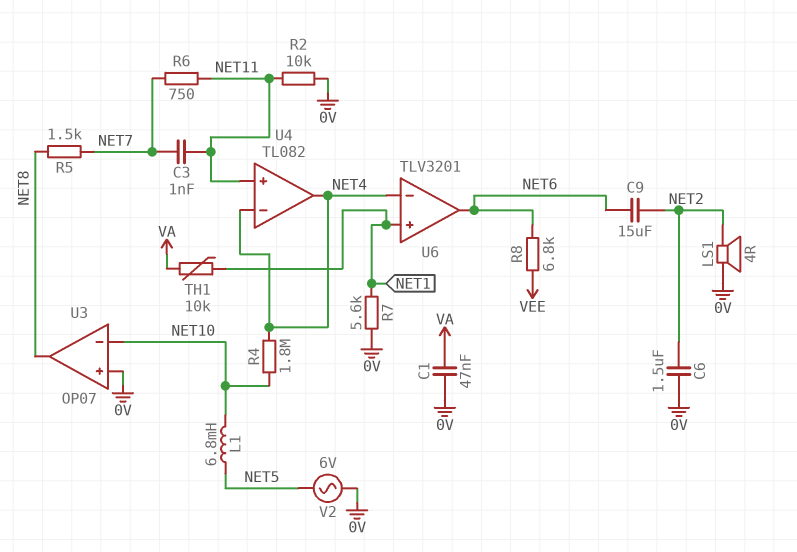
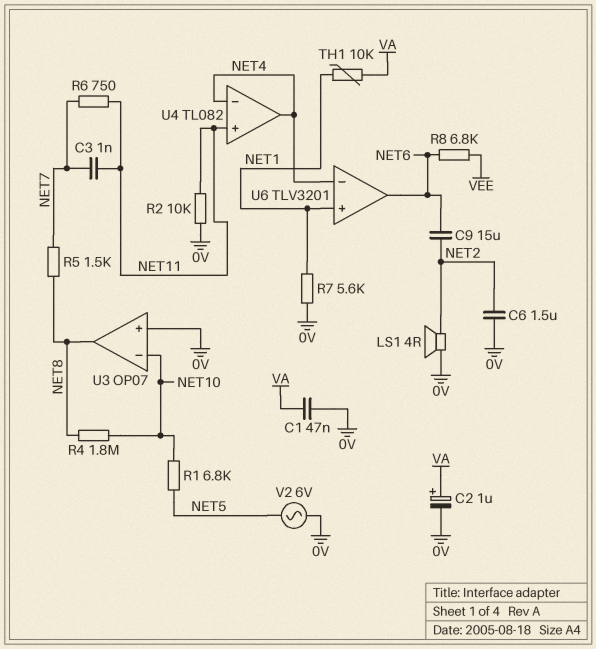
C2: none -> 1uF (plus VA, minus 0V)
L1: 6.8mH (NET5, NET10) -> none
R1: none -> 6.8k (NET5, NET10)
R4: 1.8M (NET4, NET10) -> 1.8M (NET8, NET10)

